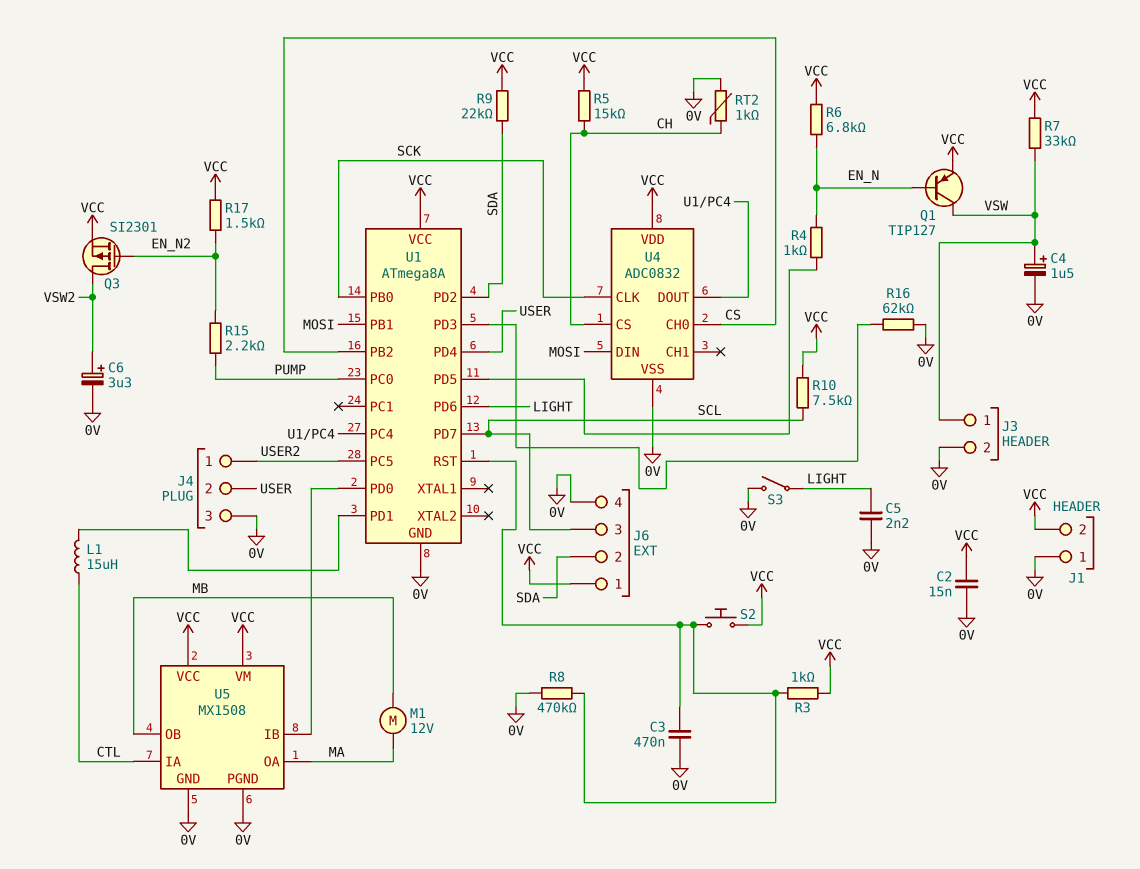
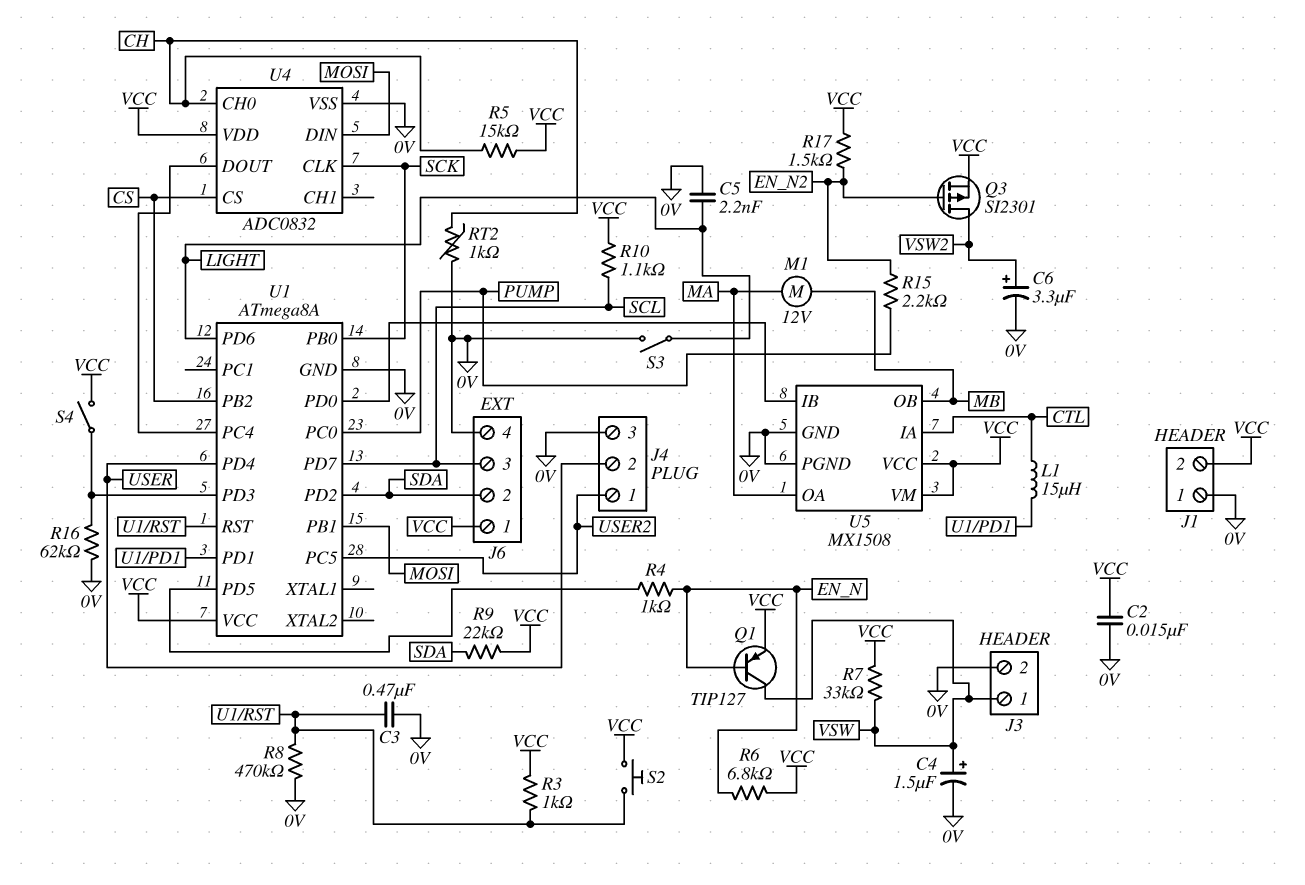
R10: 7.5k (SCL, VCC) -> 1.1k (SCL, VCC)
S4: none -> switch (U1/PD3, VCC)
U4 pin CH0: CS -> CH
U4 pin CS: CH -> CS

